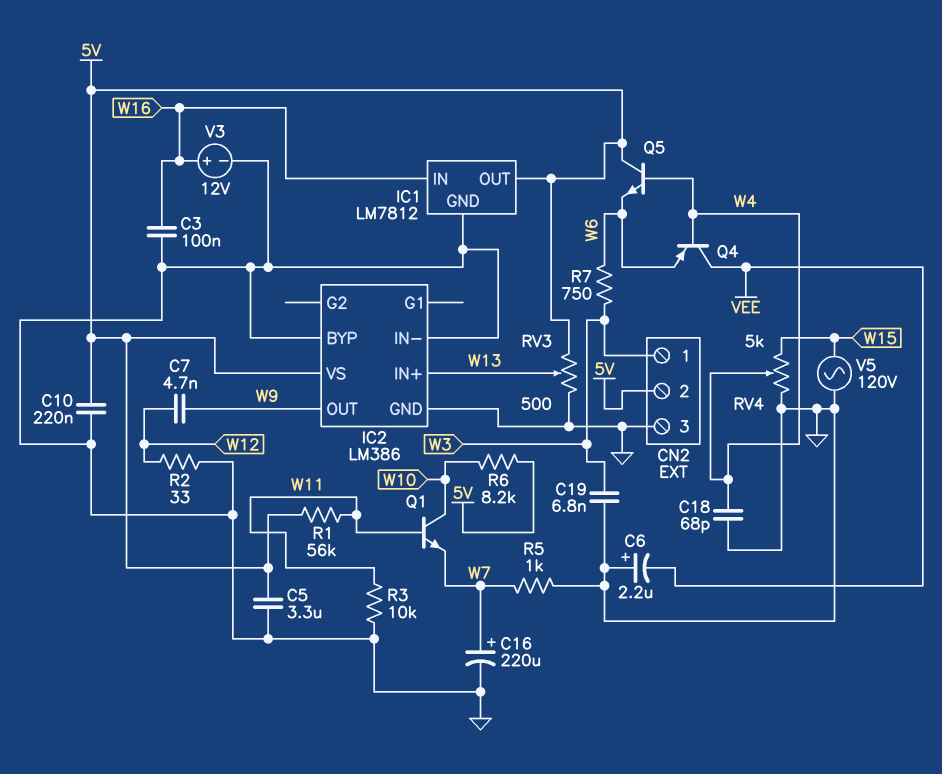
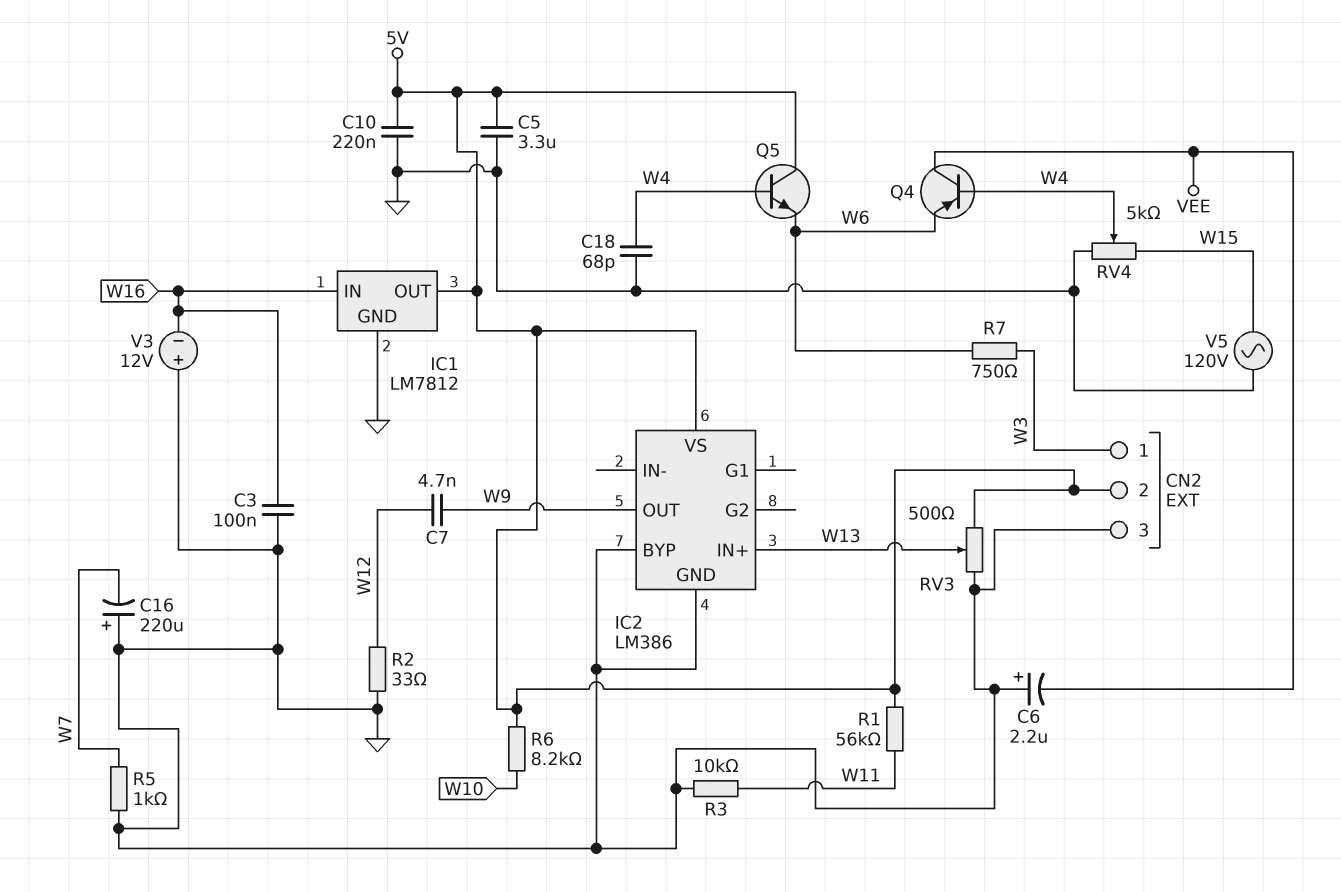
C16: 220uF (plus W7, minus GND) -> 220uF (plus GND, minus W7)
C19: 6.8nF (GND, W3) -> none
IC2 pin IN-: GND -> none
Q1: NPN (B W11, C W10, E W7) -> none
V3: 12V (plus W16, minus GND) -> 12V (plus GND, minus W16)

